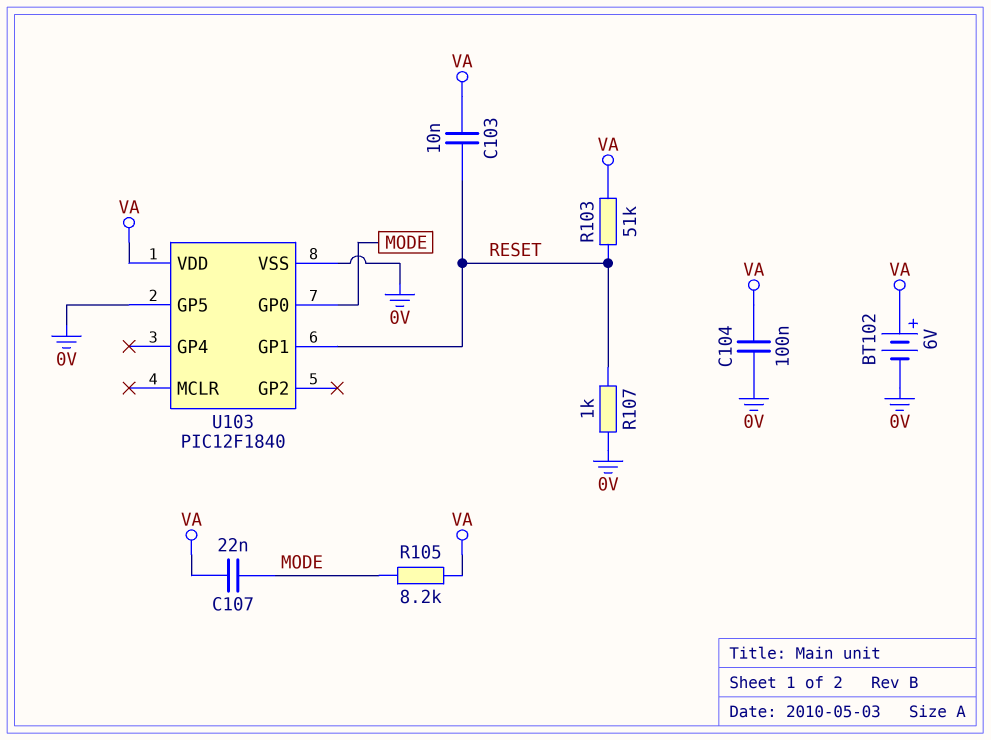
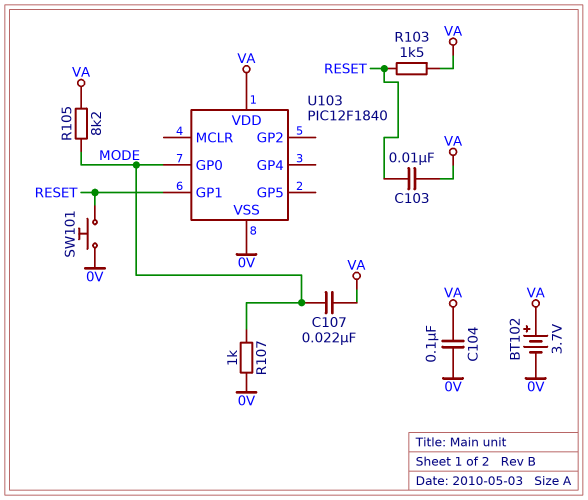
BT102: 6V (plus VA, minus 0V) -> 3.7V (plus VA, minus 0V)
R103: 51k (RESET, VA) -> 1.5k (RESET, VA)
R107: 1k (0V, RESET) -> 1k (0V, MODE)
SW101: none -> button (0V, RESET)
U103 pin GP5: 0V -> none

